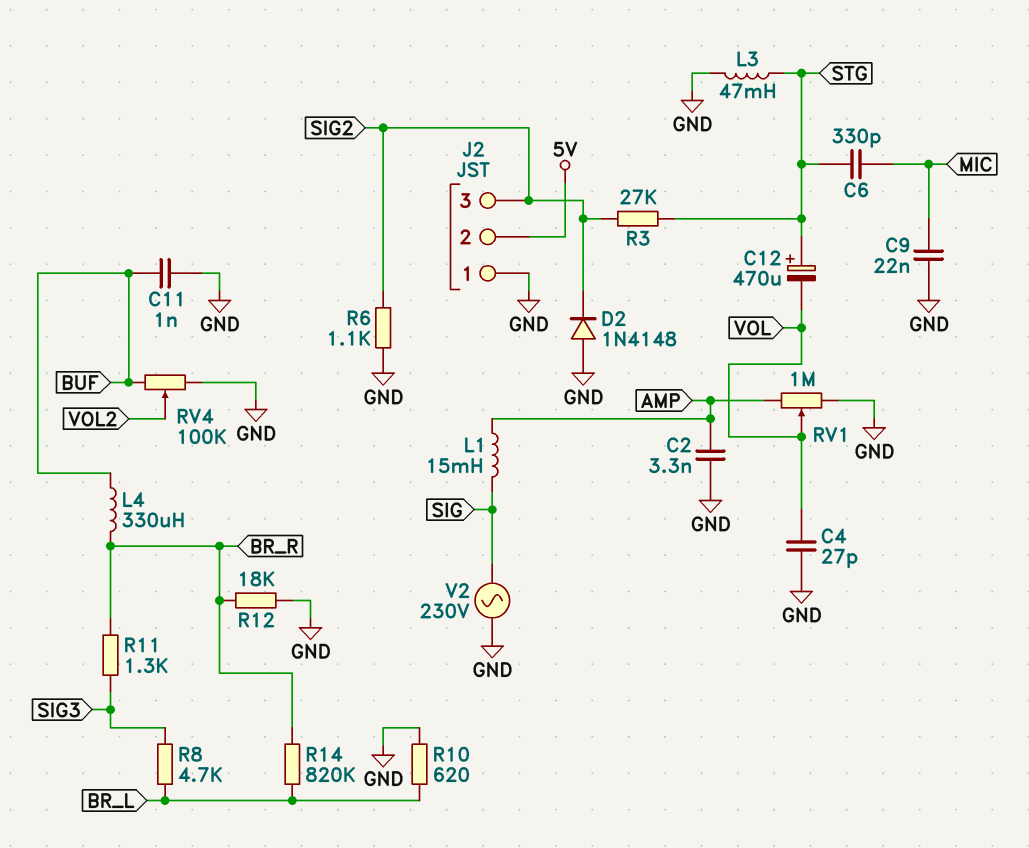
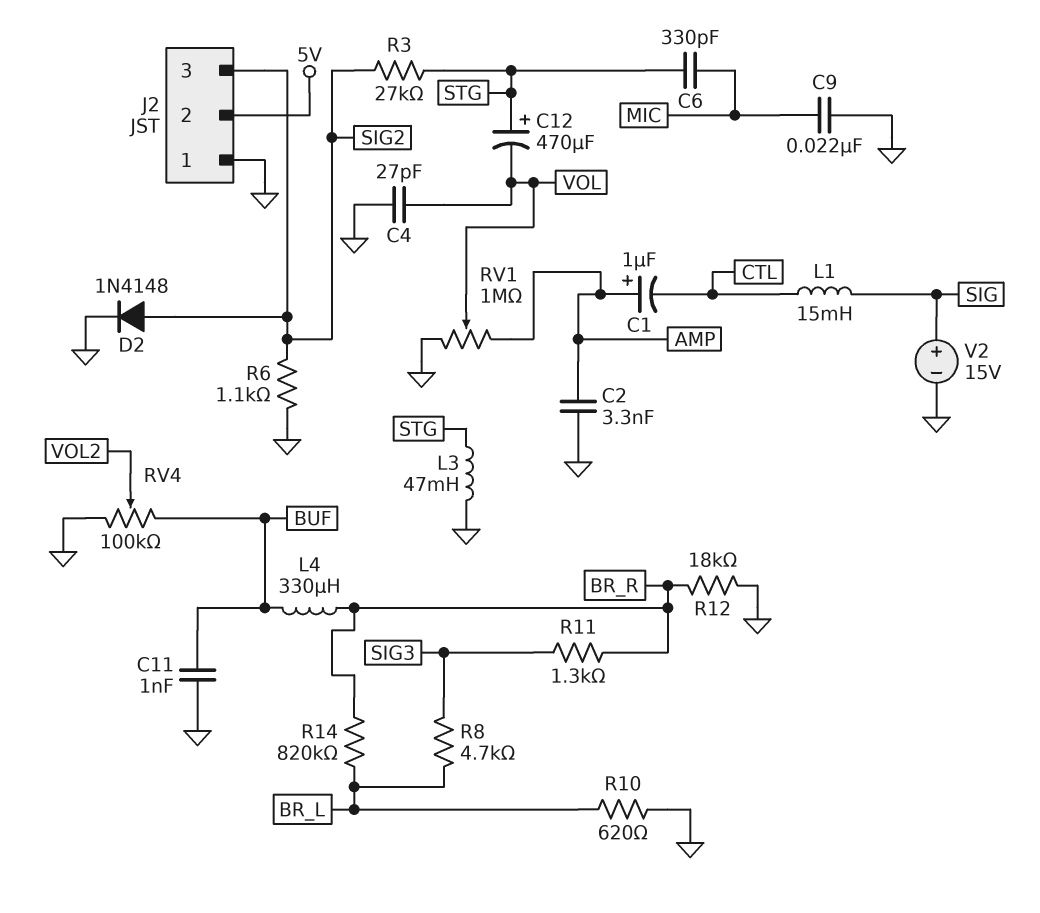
C1: none -> 1uF (plus AMP, minus CTL)
D2: diode 1N4148 (A GND, K SIG2) -> diode 1N4148 (A SIG2, K GND)
L1: 15mH (AMP, SIG) -> 15mH (CTL, SIG)
V2: AC 230V (GND, SIG) -> 15V (plus SIG, minus GND)

